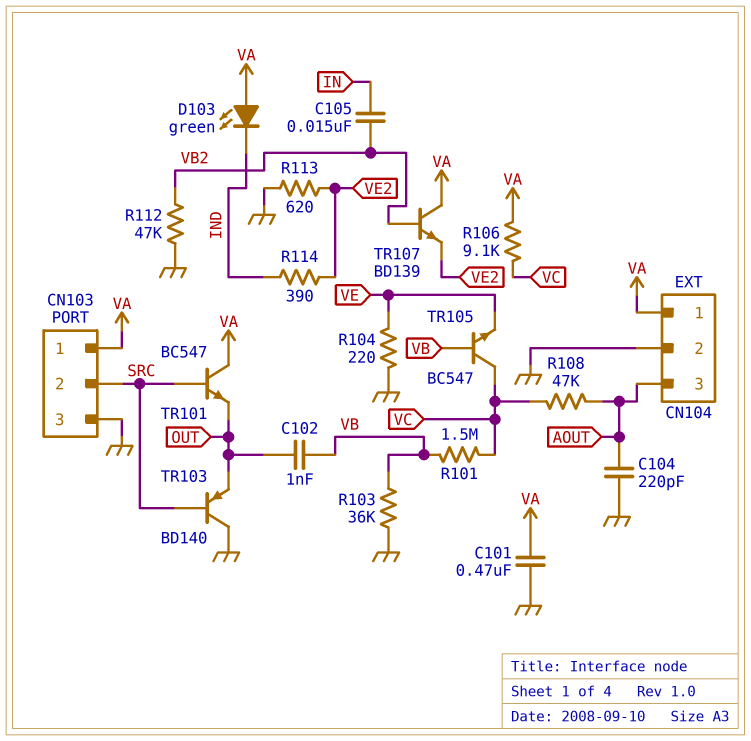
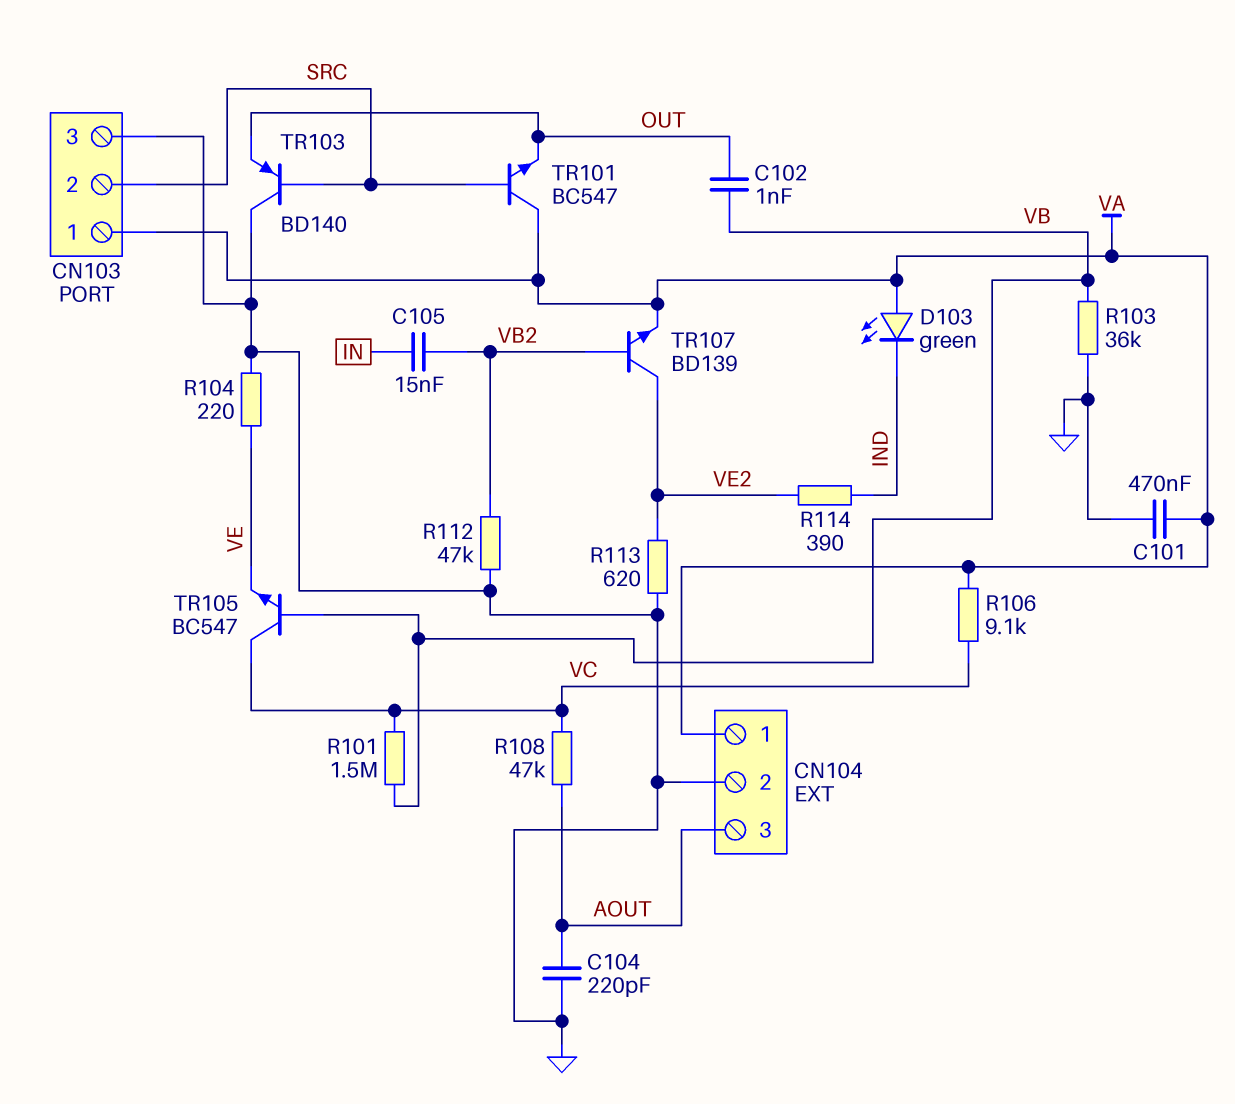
TR107: NPN BD139 (B VB2, C VA, E VE2) -> NPN BD139 (B VB2, C VE2, E VA)

